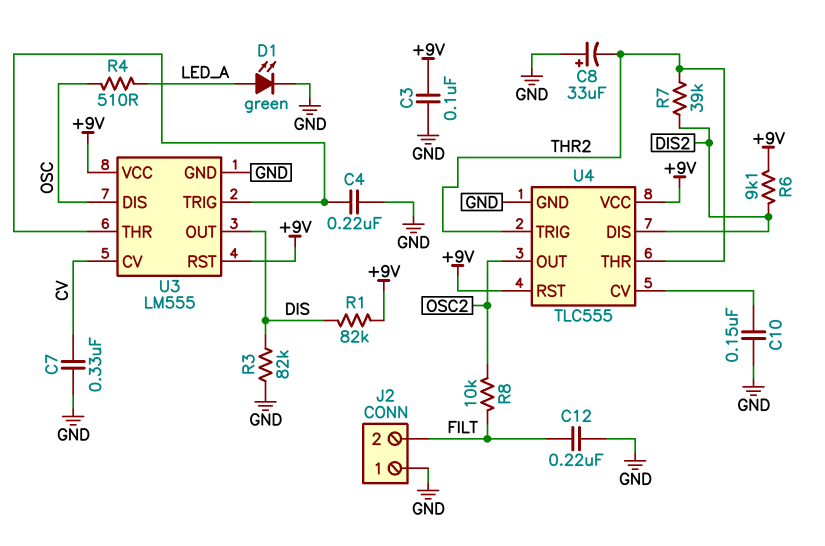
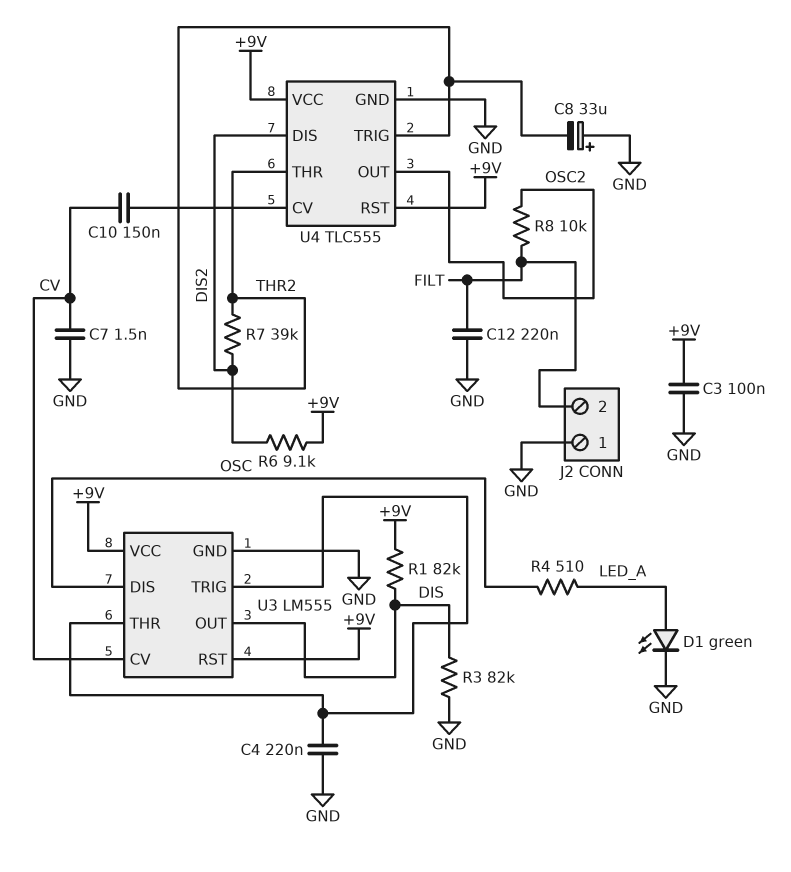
C7: 330nF (CV, GND) -> 1.5nF (CV, GND)
C10: 150nF (GND, U4/CV) -> 150nF (CV, U4/CV)

